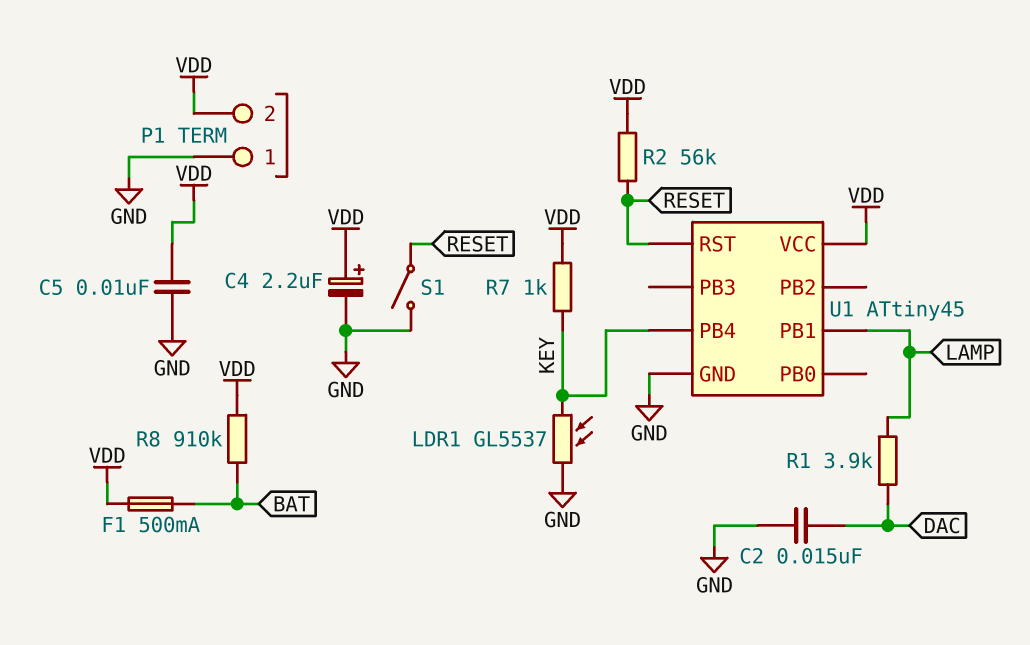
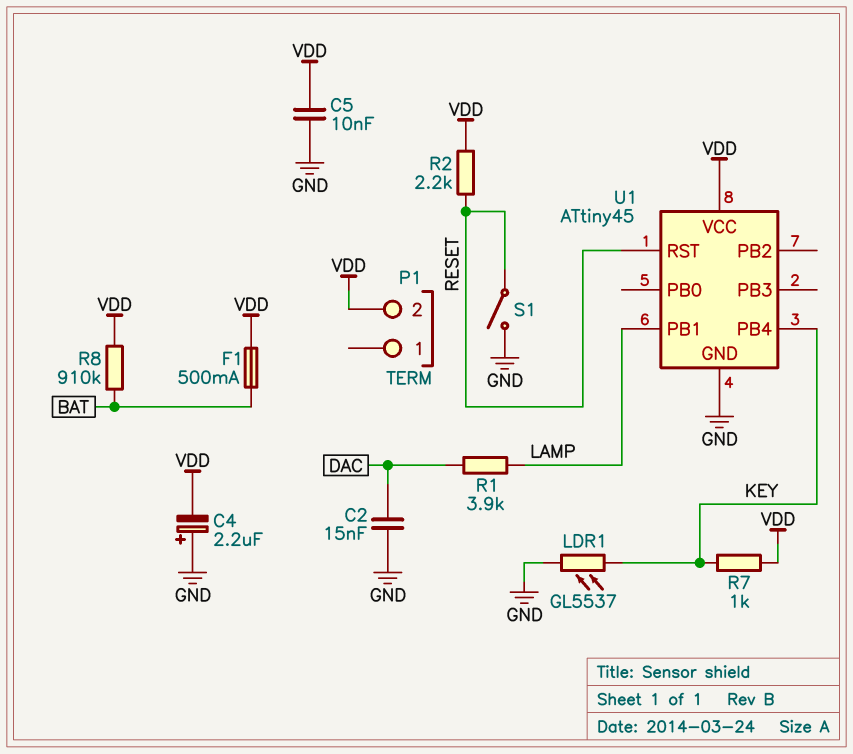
C4: 2.2uF (plus VDD, minus GND) -> 2.2uF (plus GND, minus VDD)
P1 pin 1: GND -> none
R2: 56k (RESET, VDD) -> 2.2k (RESET, VDD)

